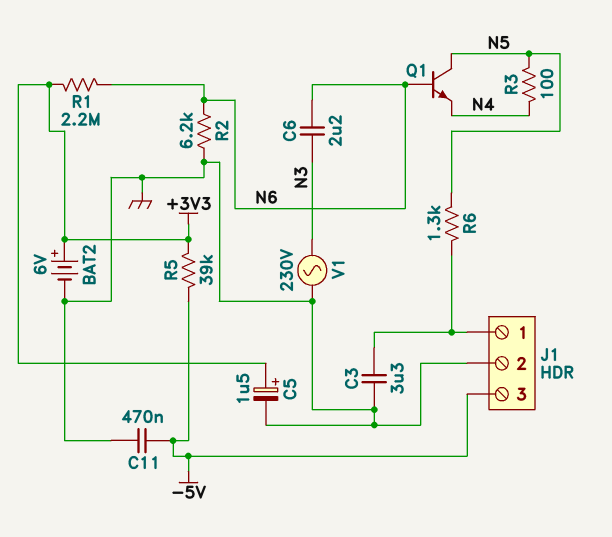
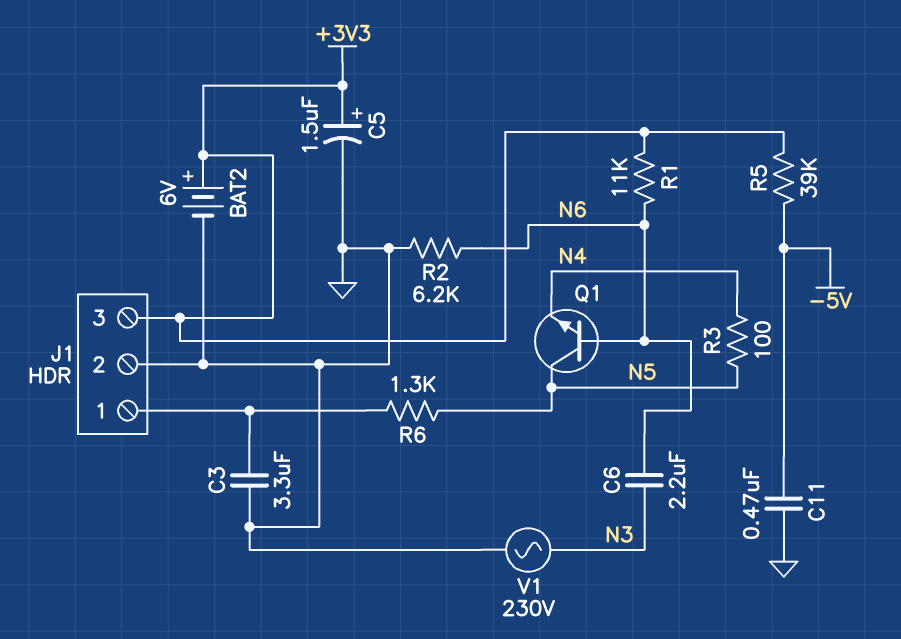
J1 pin 3: -5V -> +3V3
R1: 2.2M (+3V3, N6) -> 11k (+3V3, N6)

